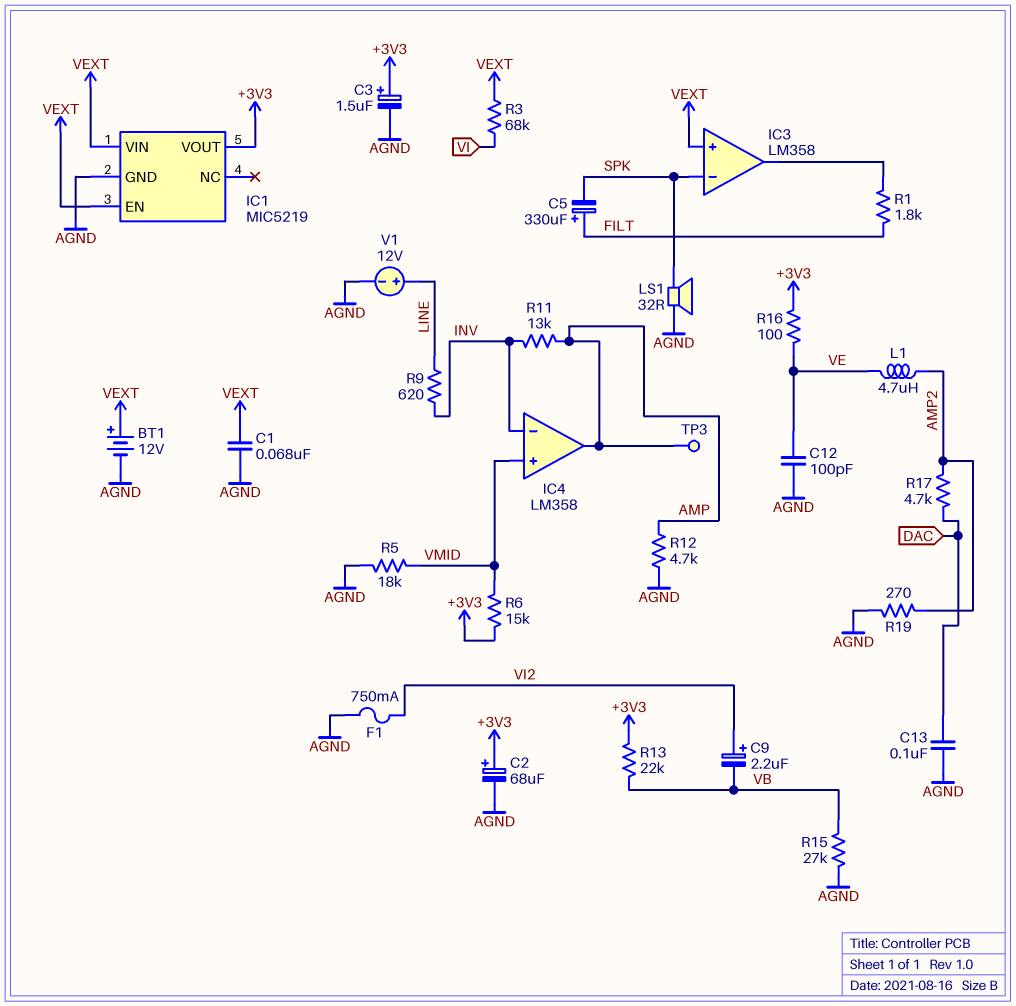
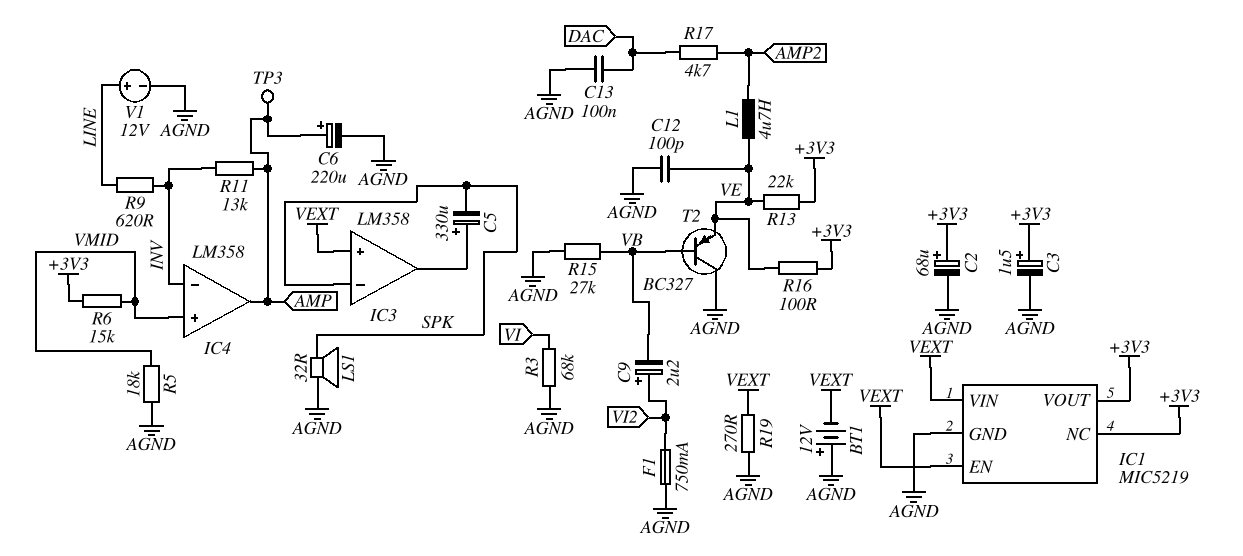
BT1: 12V (plus VEXT, minus AGND) -> 12V (plus AGND, minus VEXT)
C1: 68nF (AGND, VEXT) -> none
C5: 330uF (plus FILT, minus SPK) -> 330uF (plus IC3/out, minus SPK)
C6: none -> 220uF (plus AMP, minus AGND)
IC1 pin NC: none -> +3V3
R1: 1.8k (FILT, IC3/out) -> none
R3: 68k (VEXT, VI) -> 68k (AGND, VI)
R12: 4.7k (AGND, AMP) -> none
R13: 22k (+3V3, VB) -> 22k (+3V3, VE)
R19: 270 (AGND, AMP2) -> 270 (AGND, VEXT)
T2: none -> PNP BC327 (B VB, C AGND, E VE)

